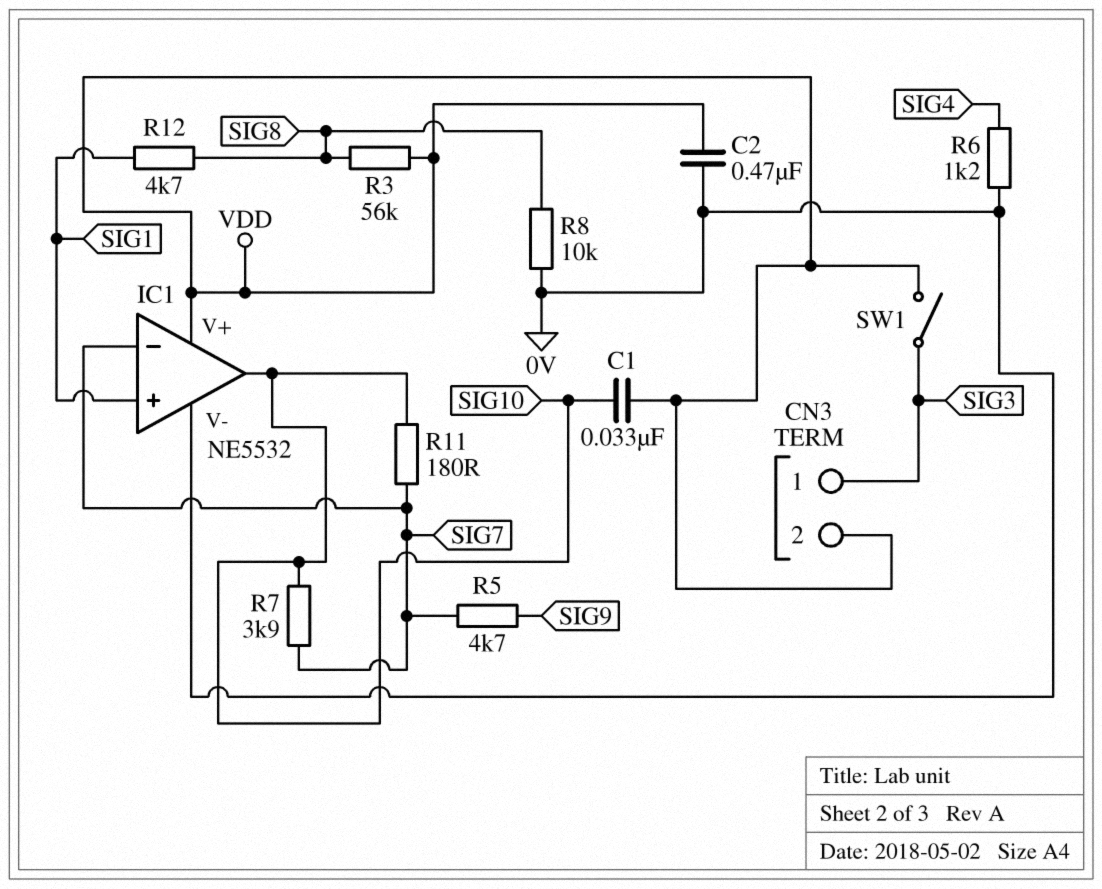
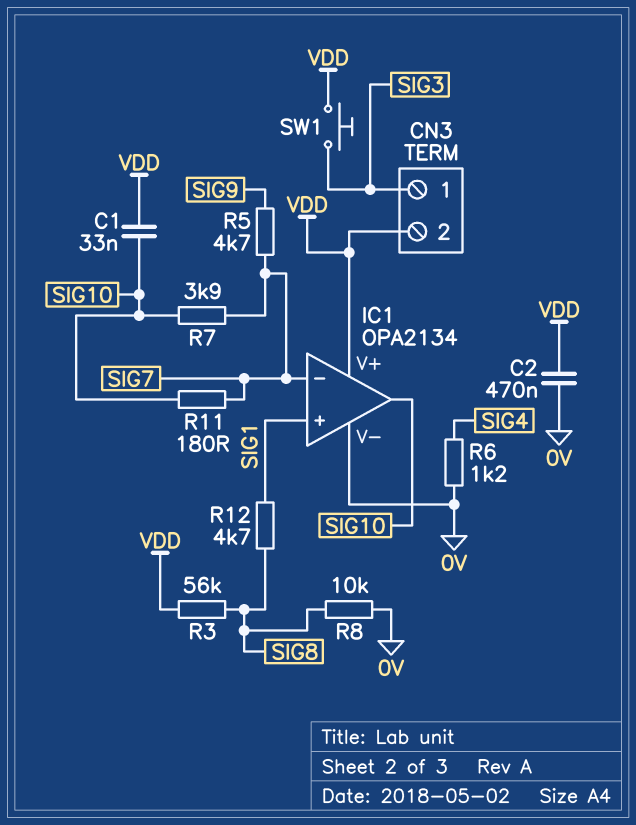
IC1: NE5532 -> OPA2134
SW1: switch (SIG3, VDD) -> button (SIG3, VDD)

